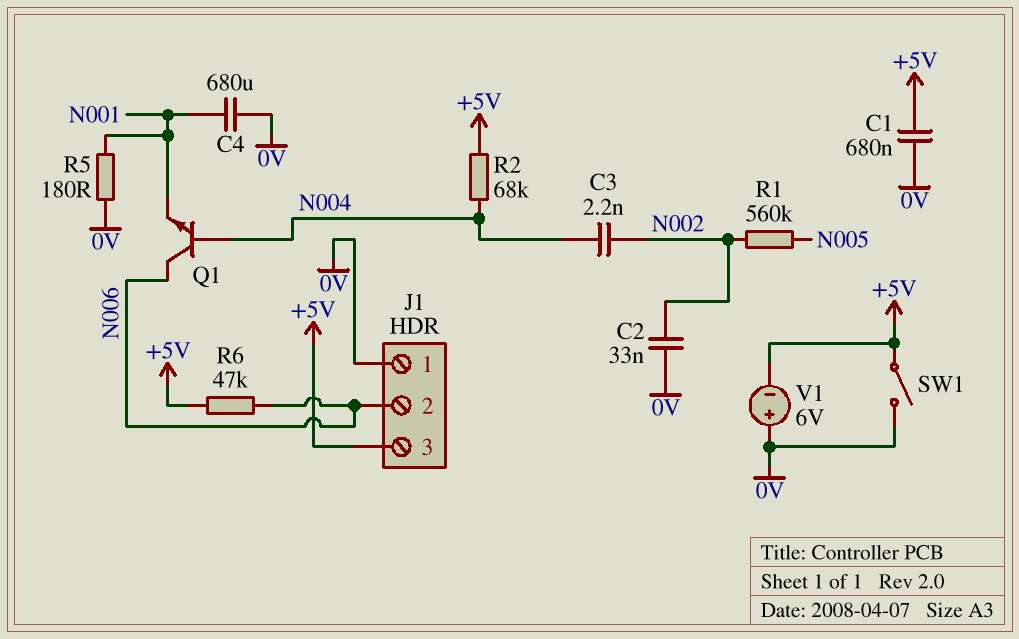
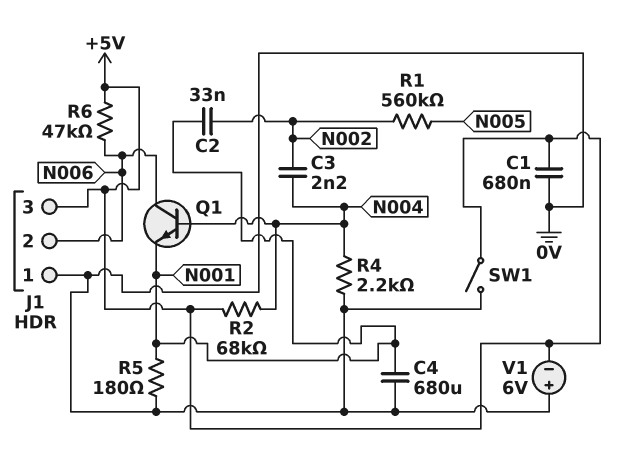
C2: 33nF (0V, N002) -> 33nF (N001, N002)
R4: none -> 2.2k (0V, N004)

